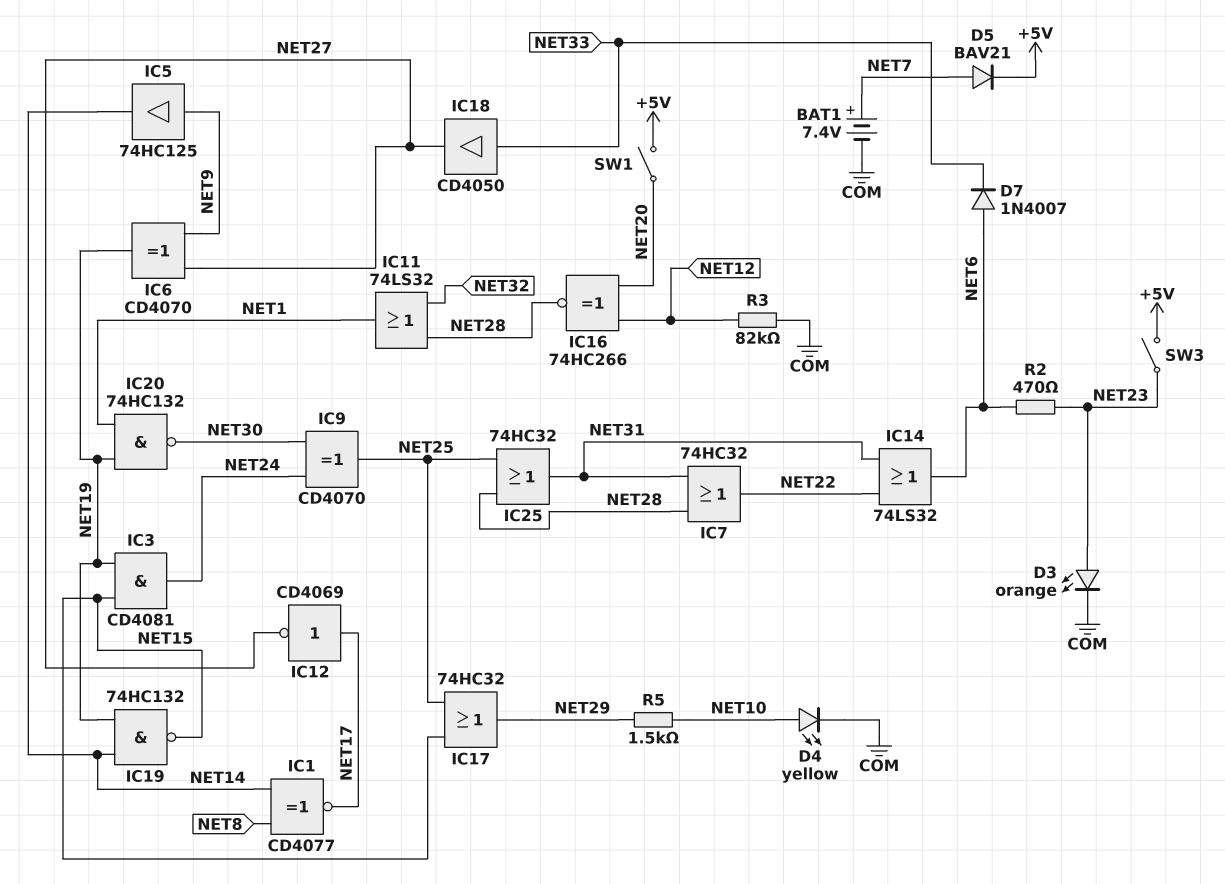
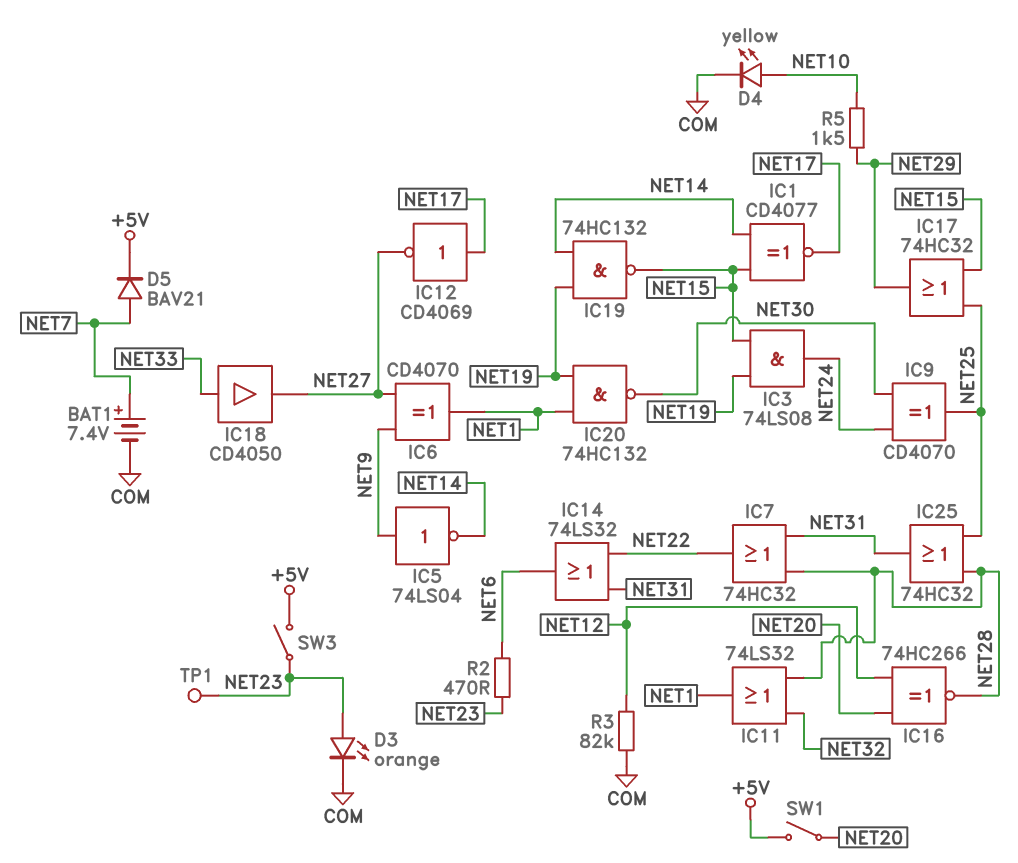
D7: diode 1N4007 (A NET6, K NET33) -> none
IC1: XNOR CD4077 (in NET8, in NET14, out NET17) -> XNOR CD4077 (in NET14, in NET15, out NET17)
IC3: AND CD4081 (in NET15, in NET19, out NET24) -> AND 74LS08 (in NET15, in NET19, out NET24)
IC5: buffer 74HC125 (in NET9, out NET14) -> NOT 74LS04 (in NET9, out NET14)
IC6: XOR CD4070 (in NET9, in NET27, out NET19) -> XOR CD4070 (in NET9, in NET27, out NET1)
TP1: none -> test point (NET23)

